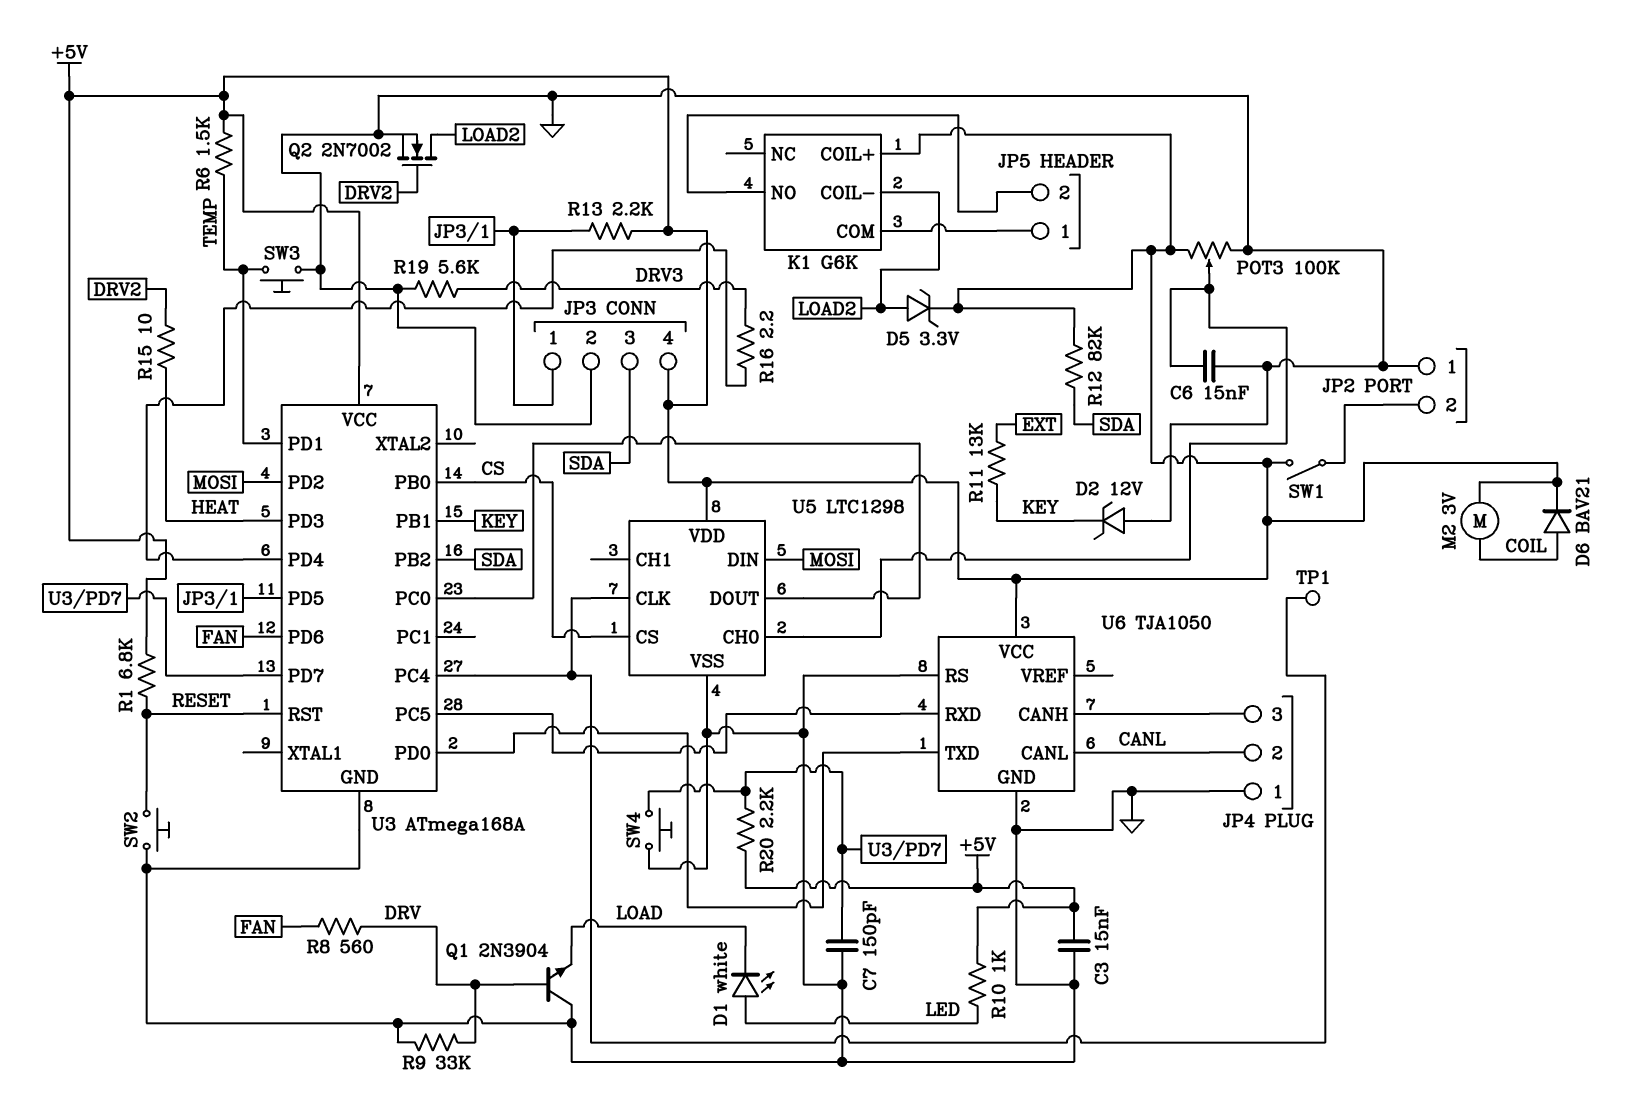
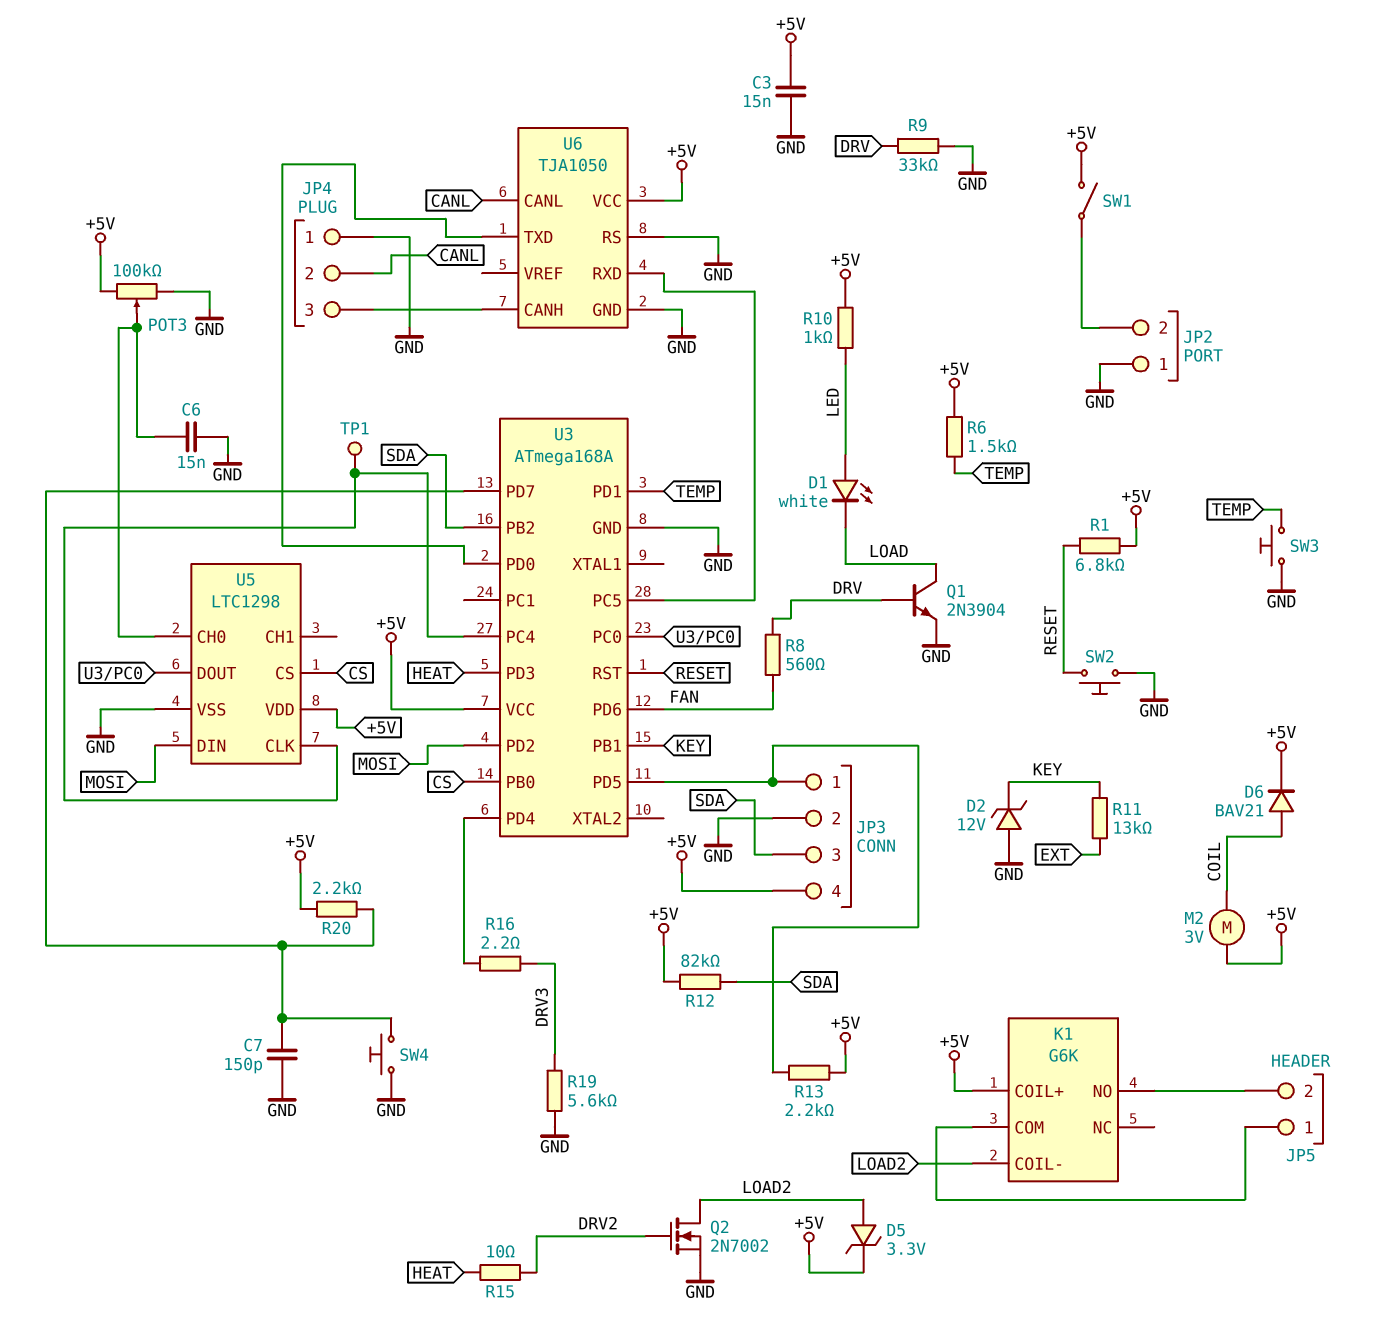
Q1: NPN 2N3904 (B DRV, C GND, E LOAD) -> NPN 2N3904 (B DRV, C LOAD, E GND)

